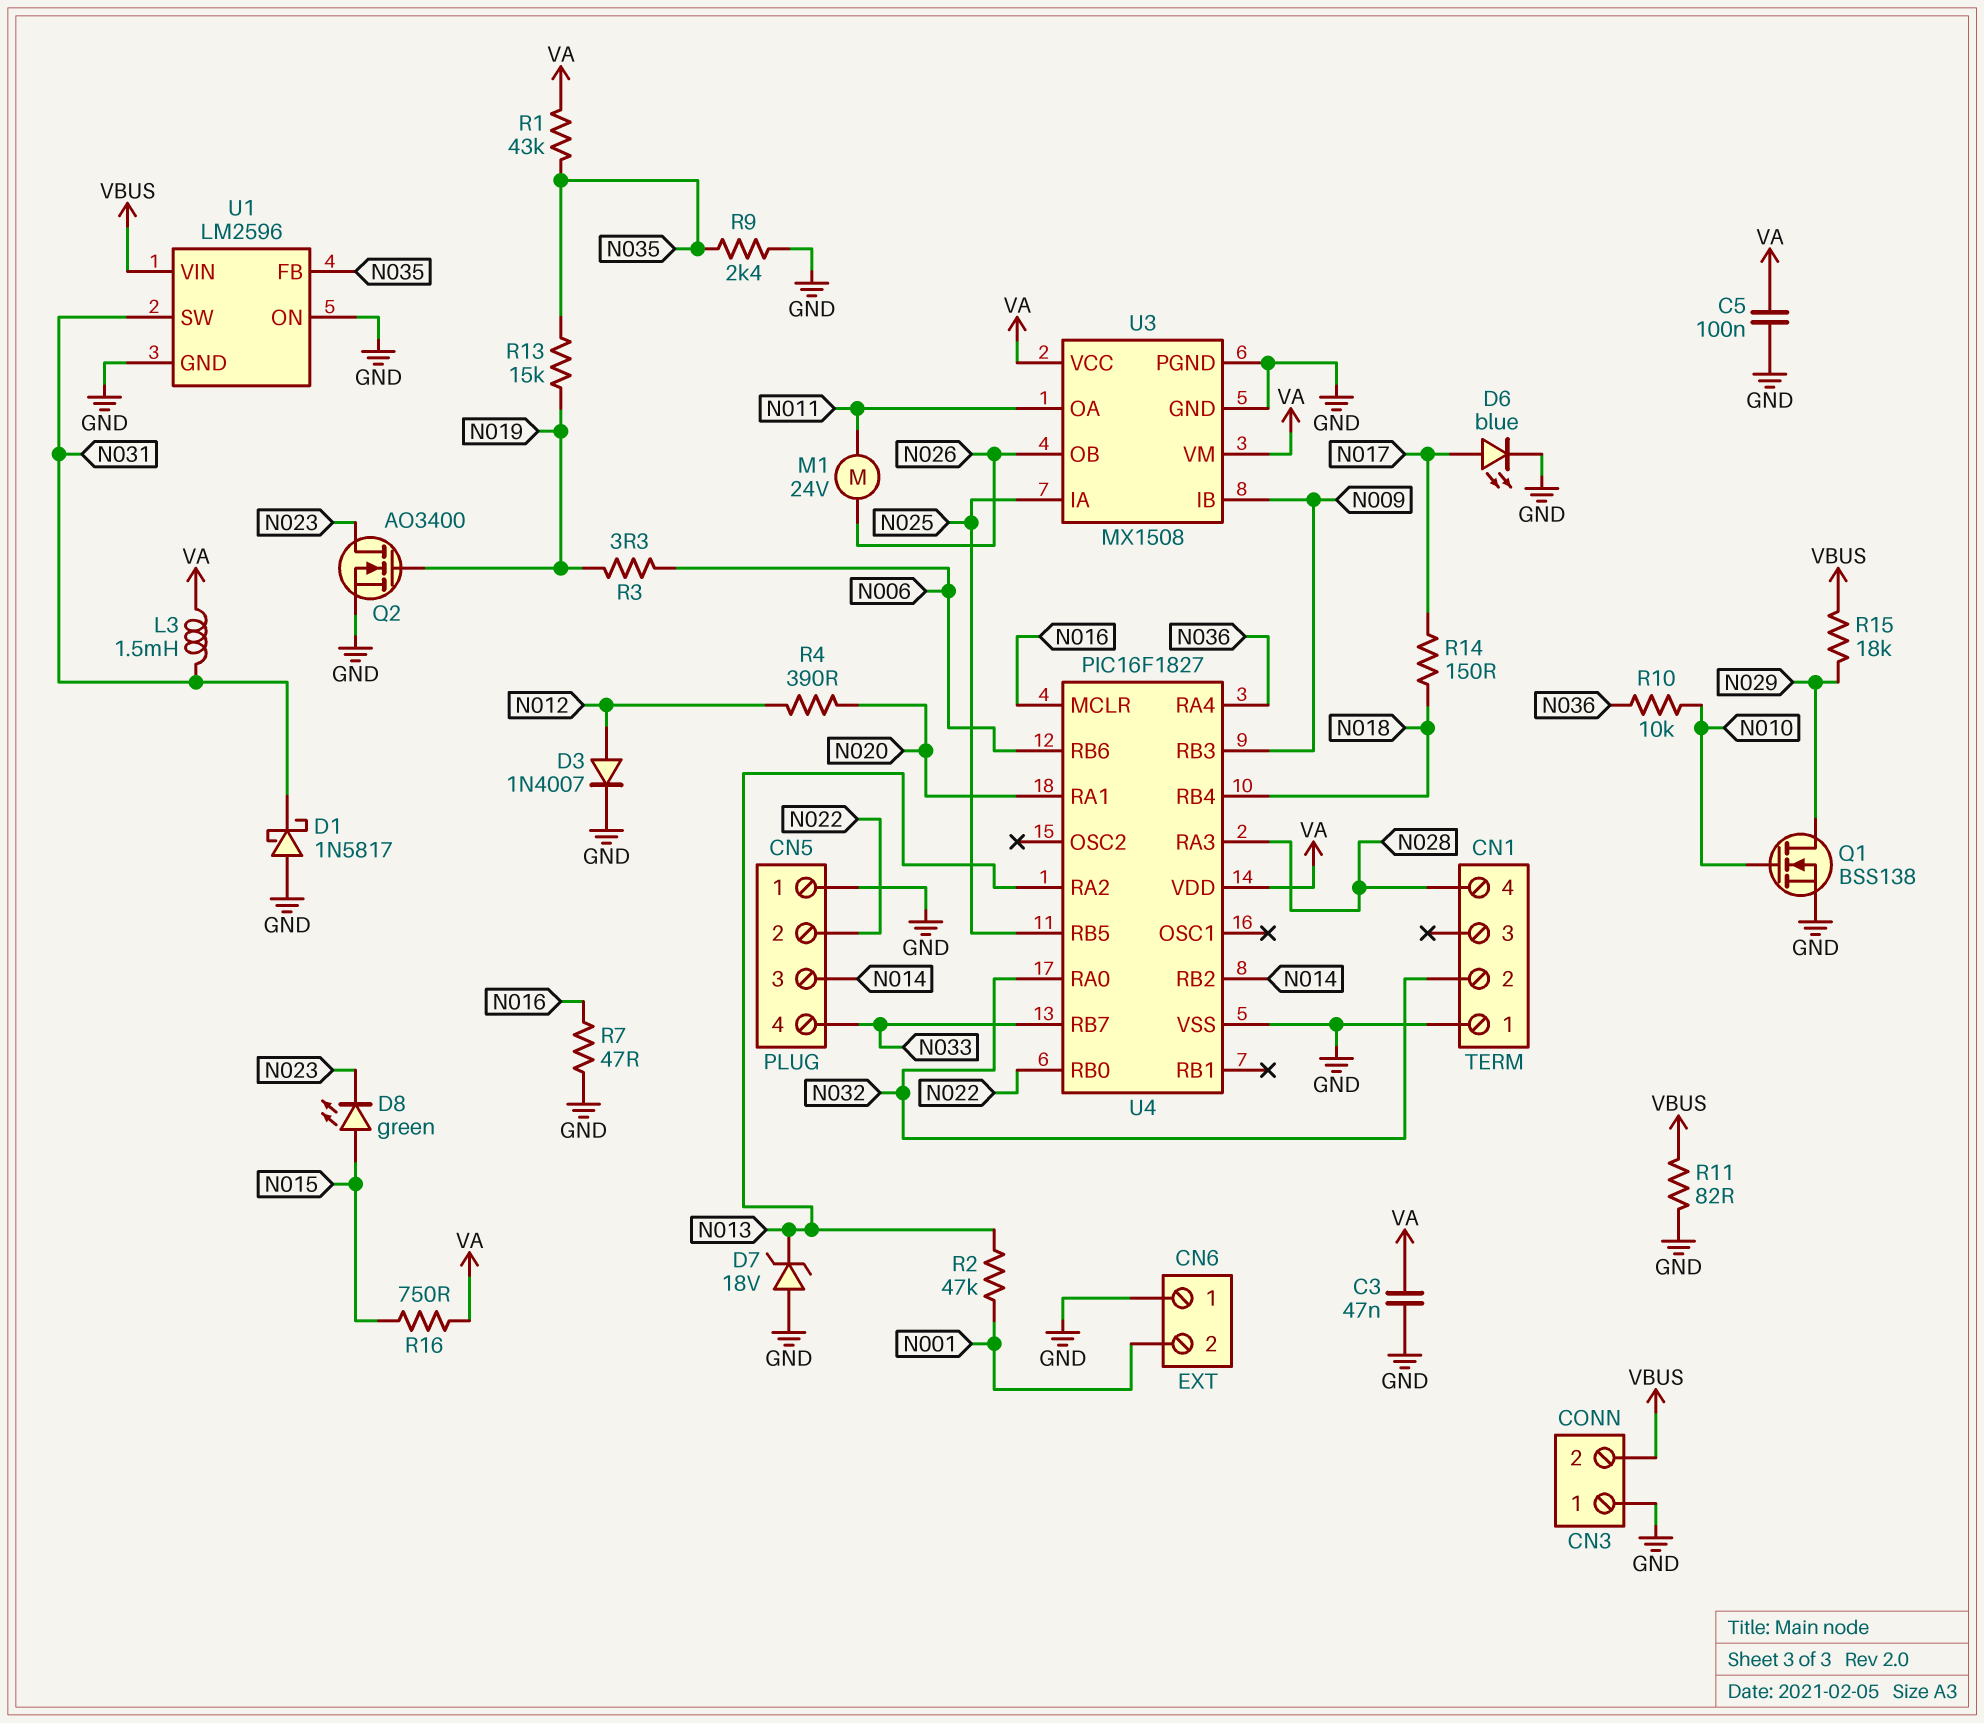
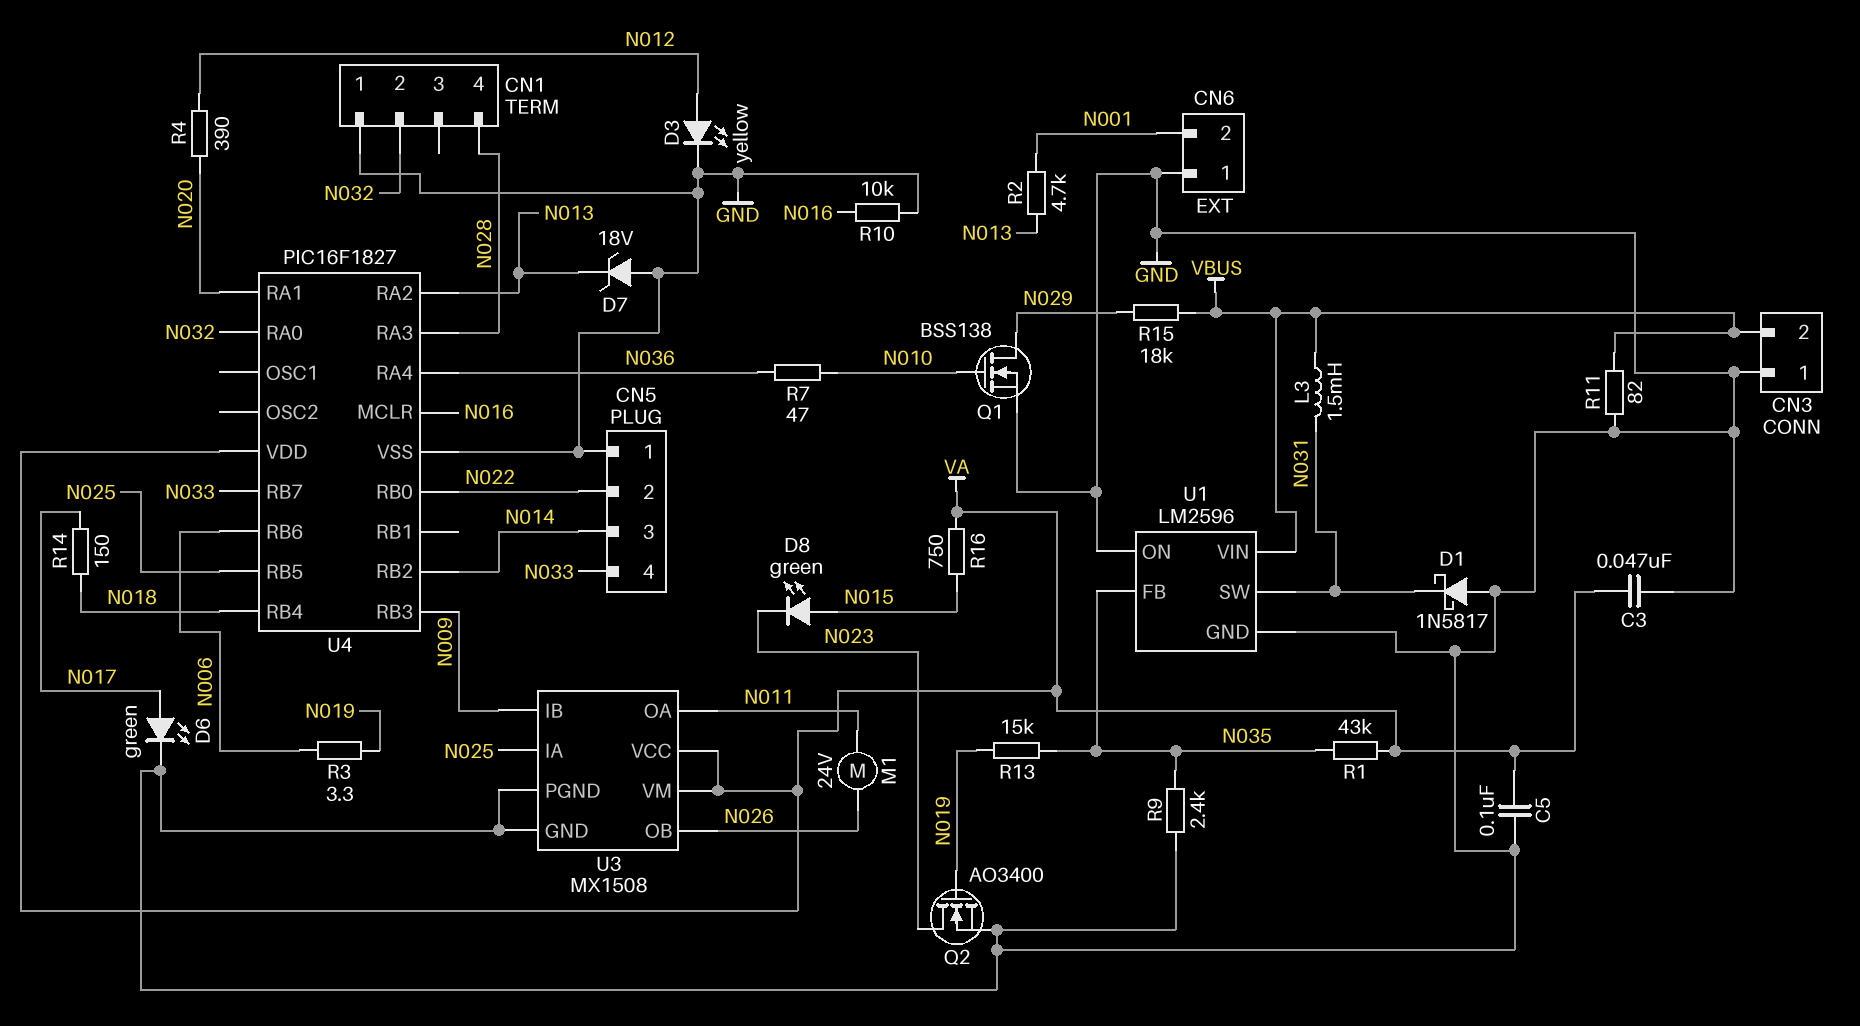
D3: diode 1N4007 (A N012, K GND) -> LED yellow (A N012, K GND)
D6: LED blue (A N017, K GND) -> LED green (A N017, K GND)
L3: 1.5mH (N031, VA) -> 1.5mH (N031, VBUS)
R2: 47k (N001, N013) -> 4.7k (N001, N013)
R7: 47 (GND, N016) -> 47 (N010, N036)
R10: 10k (N010, N036) -> 10k (GND, N016)

